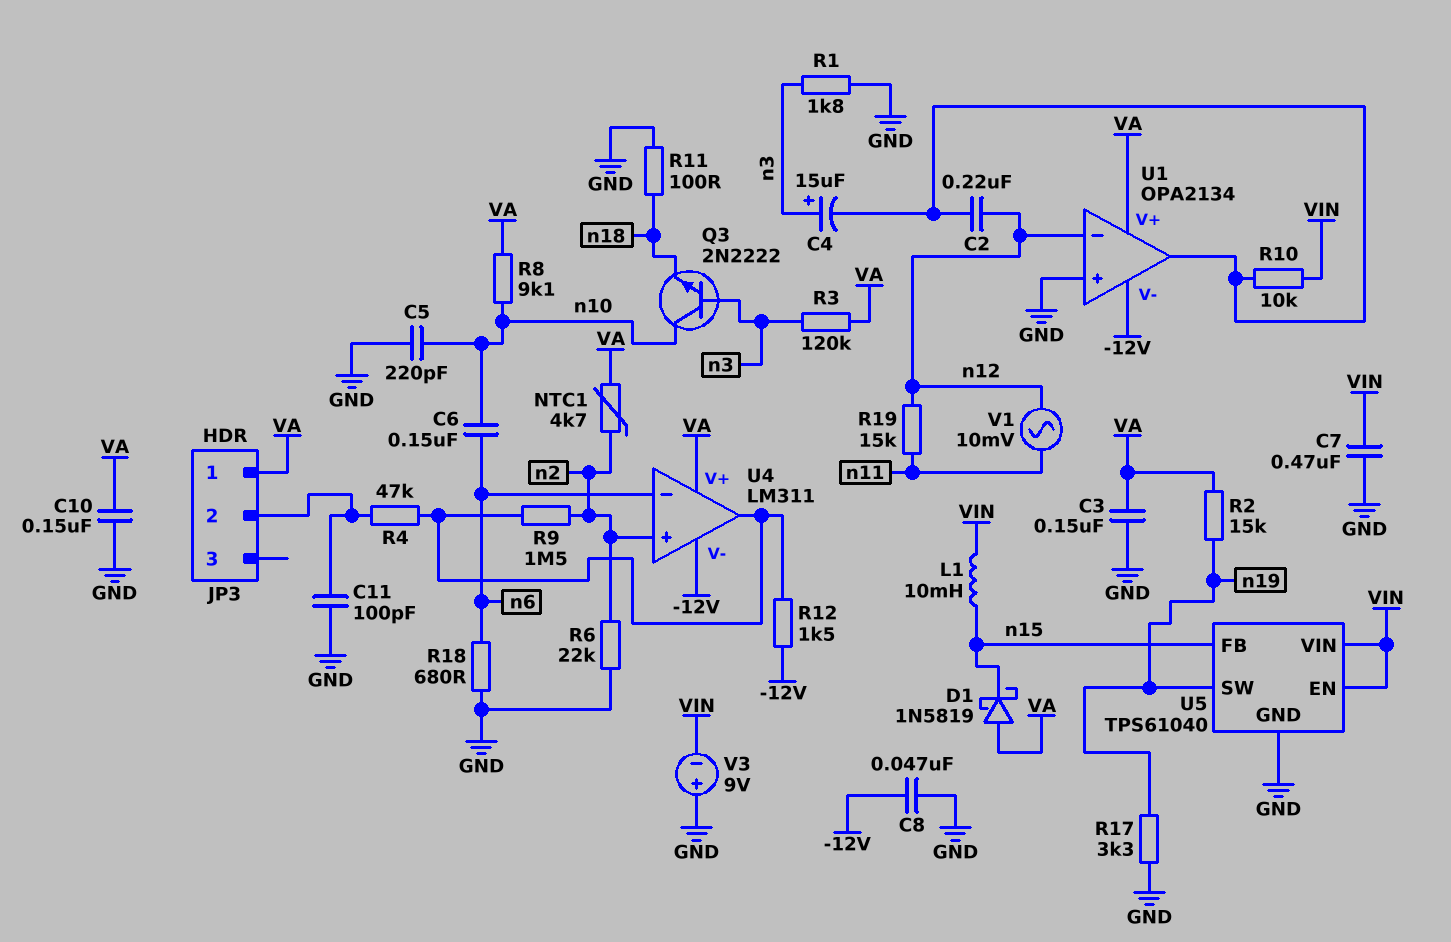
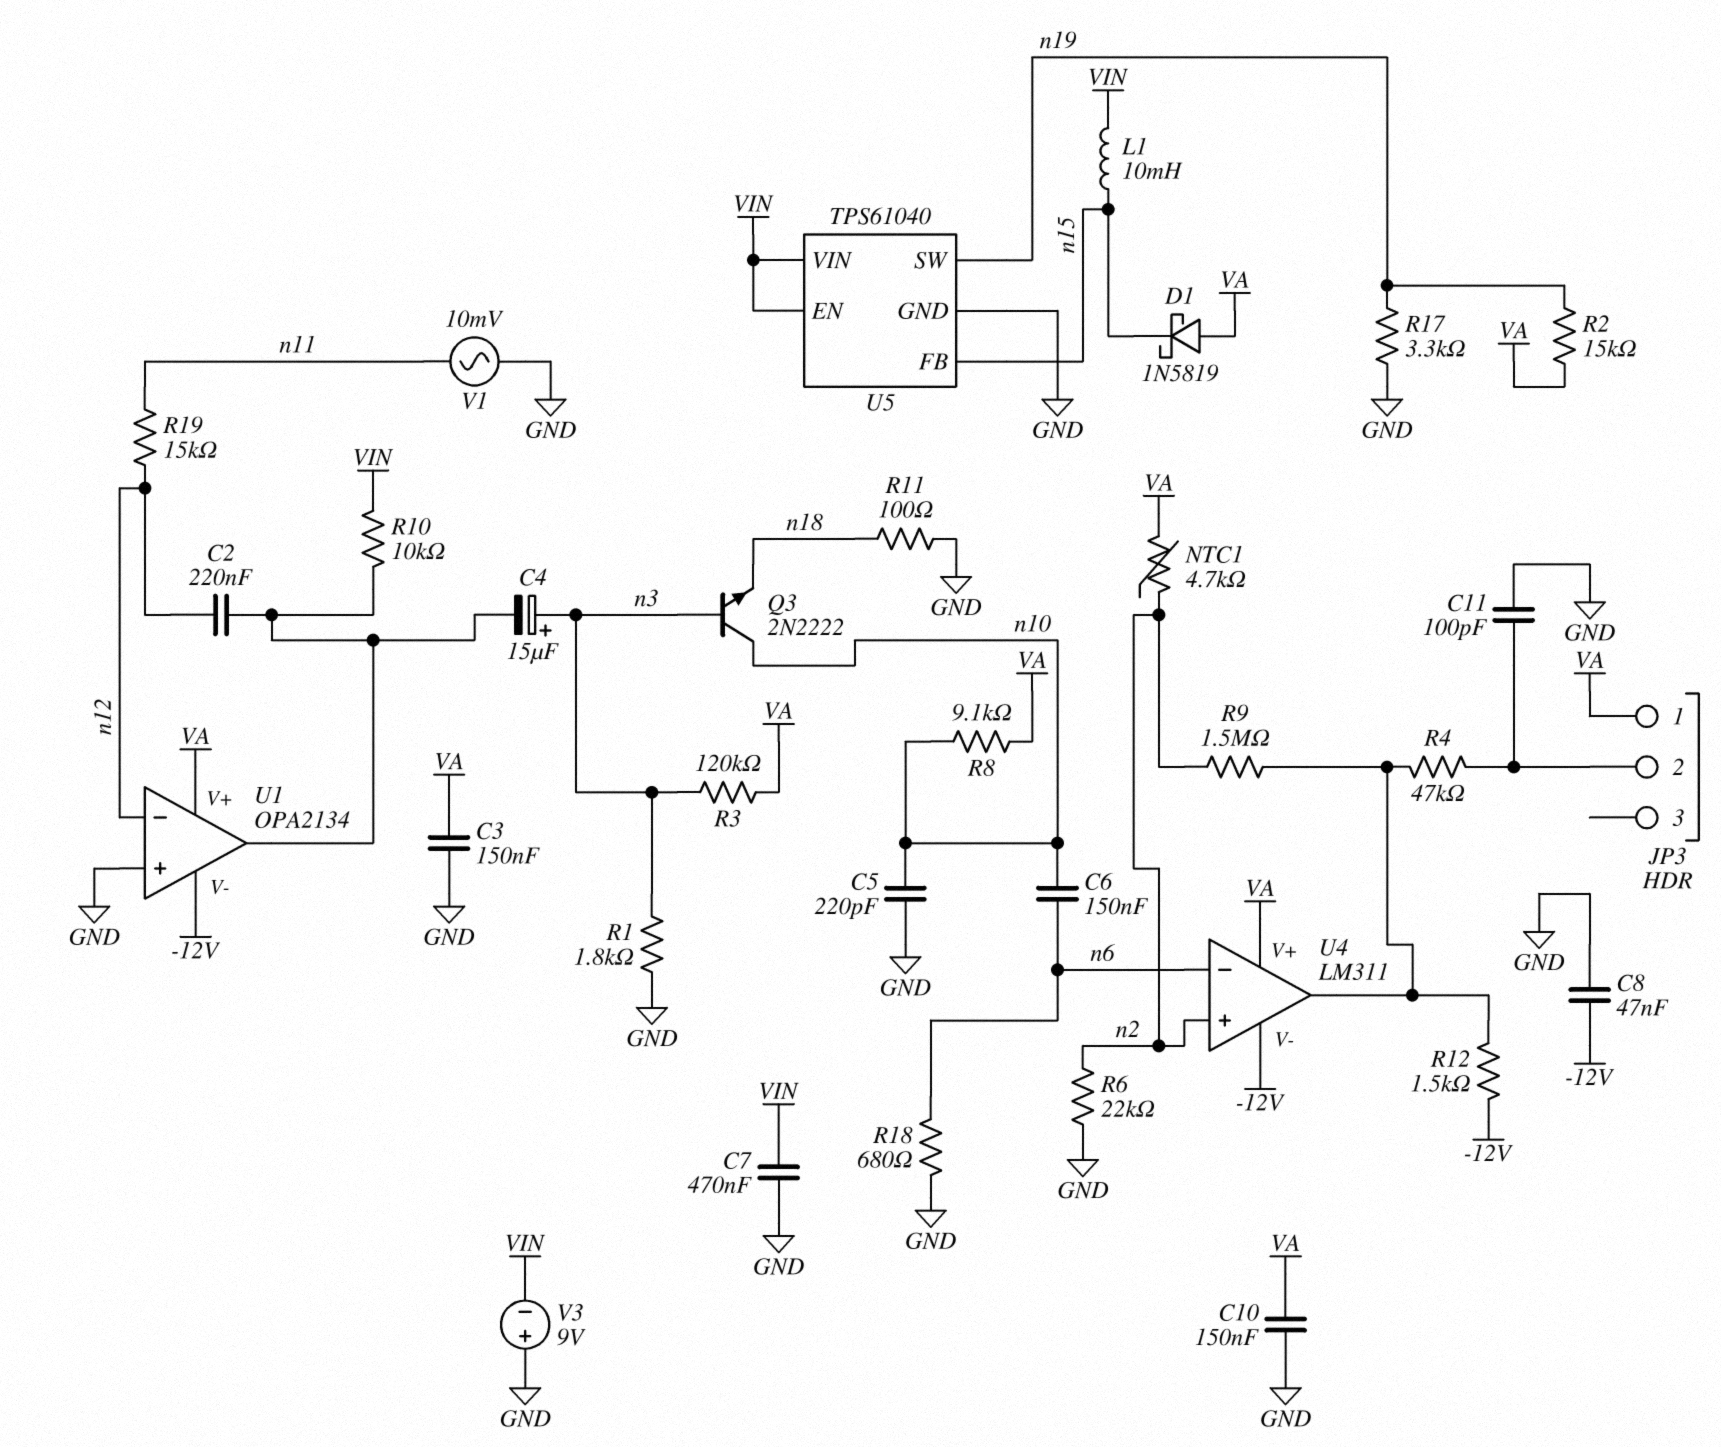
V1: AC 10mV (n11, n12) -> AC 10mV (GND, n11)

